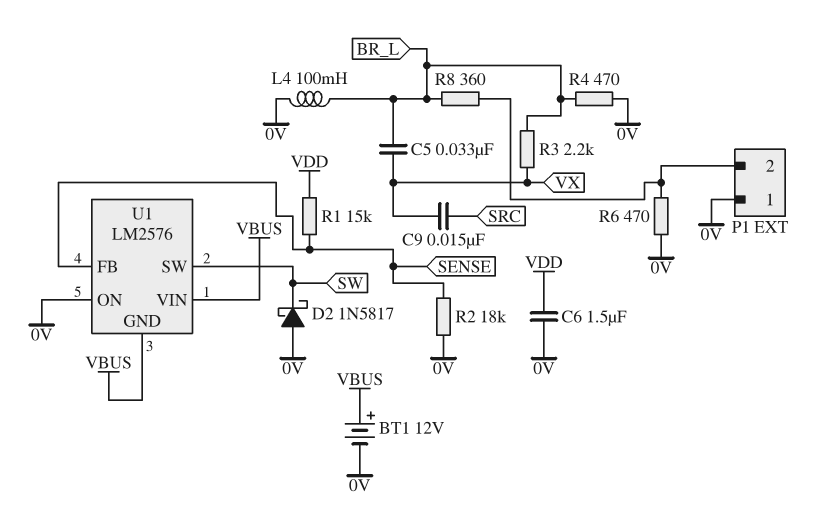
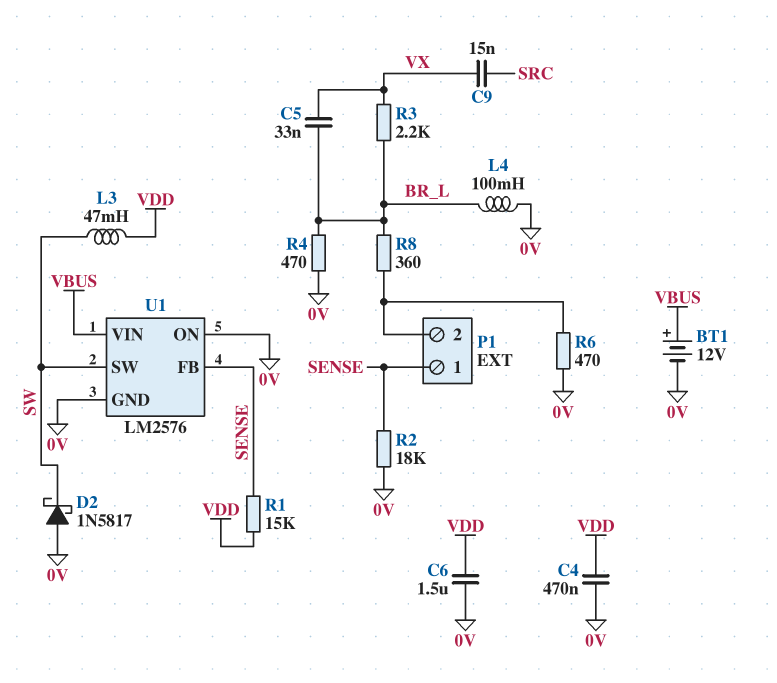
C4: none -> 470nF (0V, VDD)
L3: none -> 47mH (SW, VDD)
P1 pin 1: 0V -> SENSE
U1 pin GND: VBUS -> 0V

